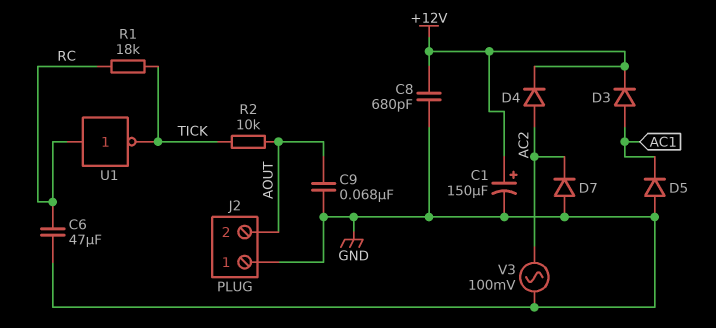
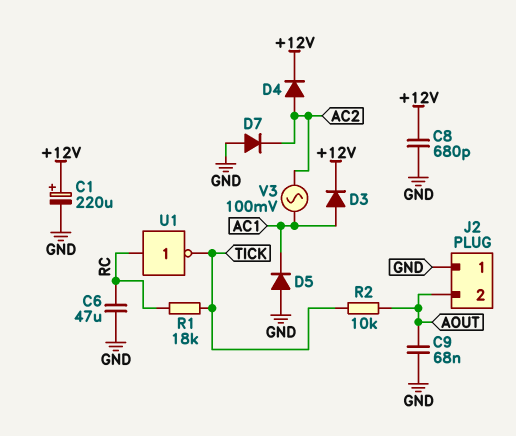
C1: 150uF (plus +12V, minus GND) -> 220uF (plus +12V, minus GND)
V3: AC 100mV (AC2, GND) -> AC 100mV (AC1, AC2)

